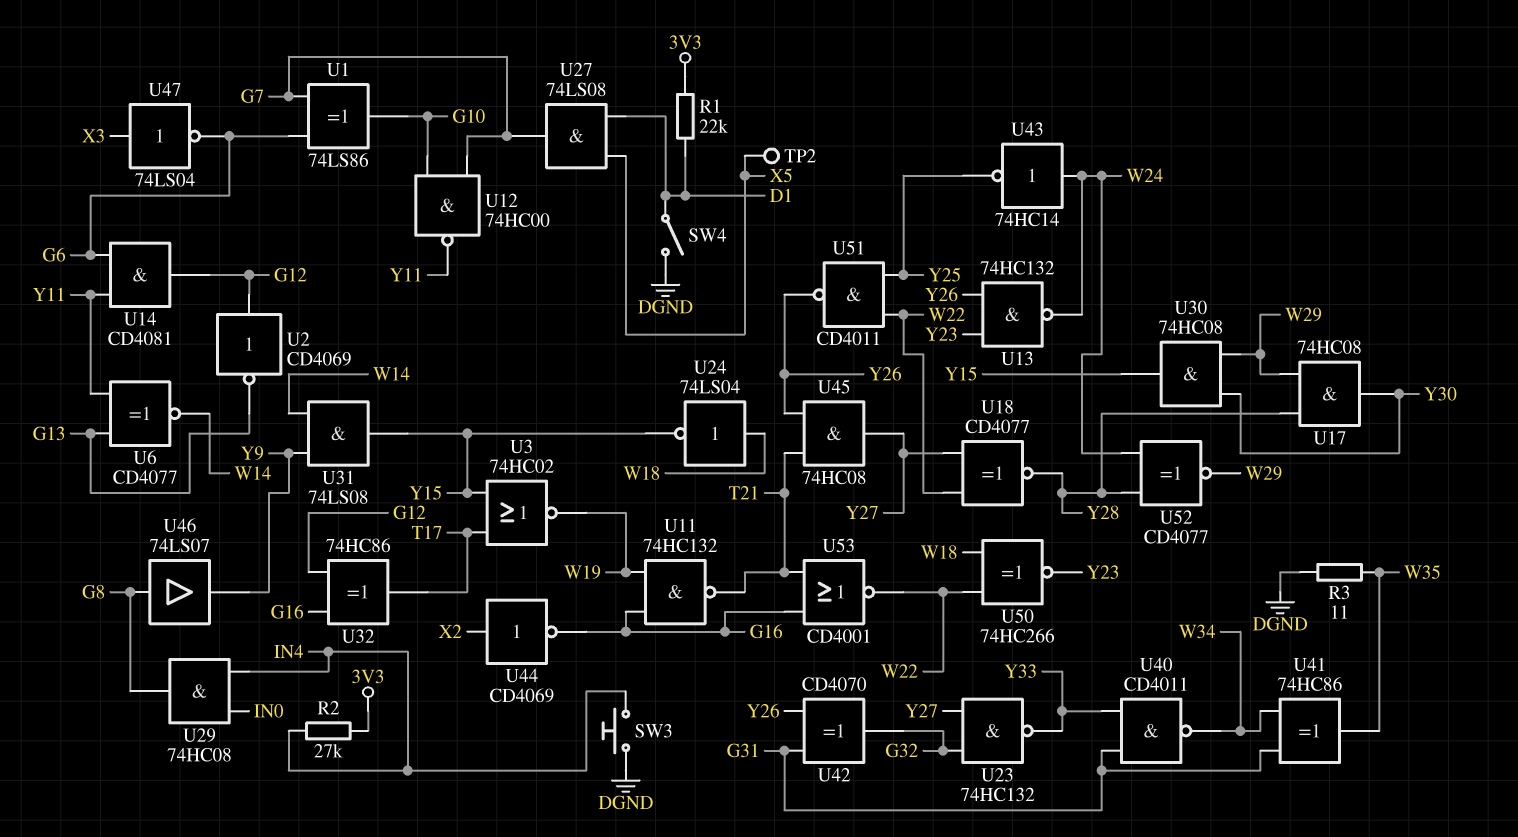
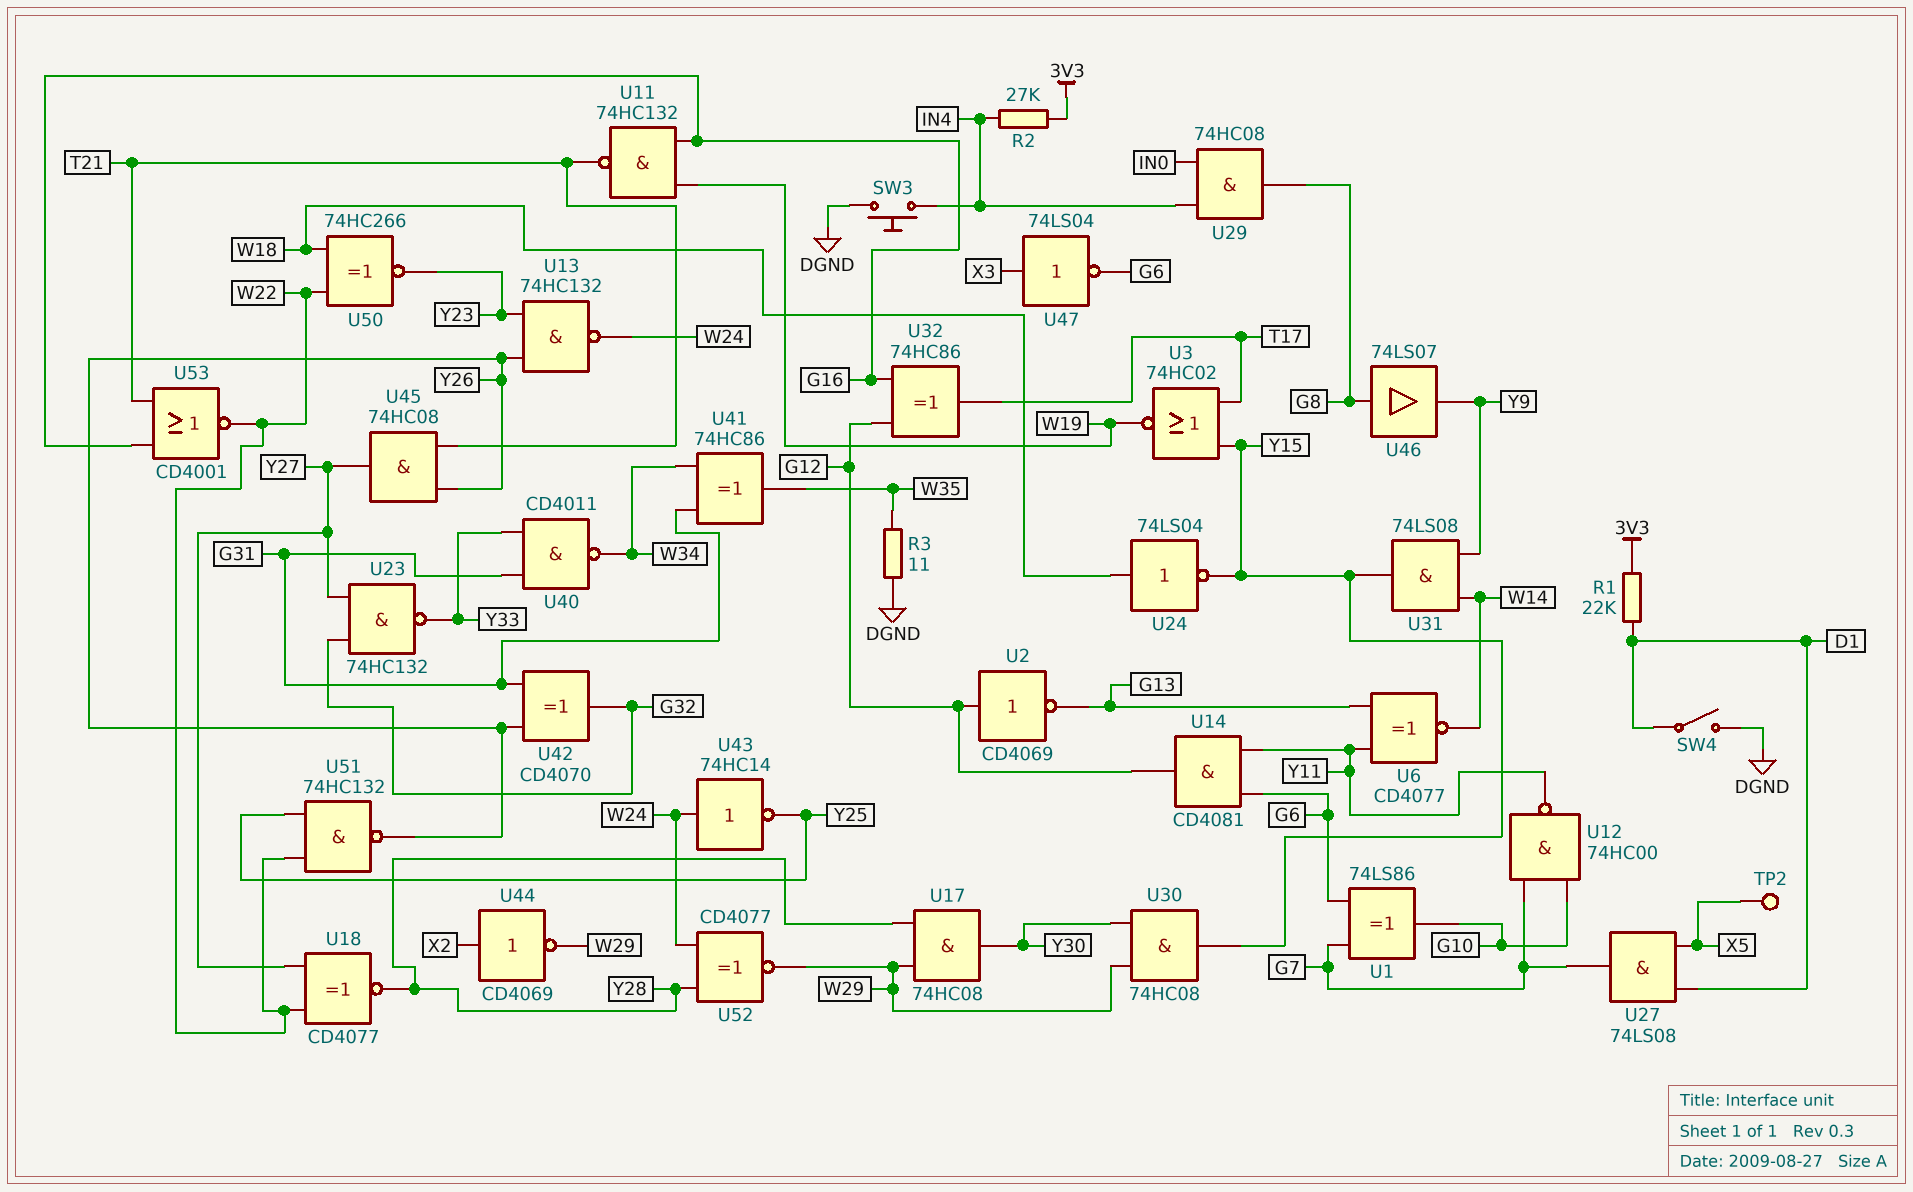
U44: NOT CD4069 (in X2, out G16) -> NOT CD4069 (in X2, out W29)
U51: NAND CD4011 (in W22, in Y25, out Y26) -> NAND 74HC132 (in W22, in Y25, out Y26)

